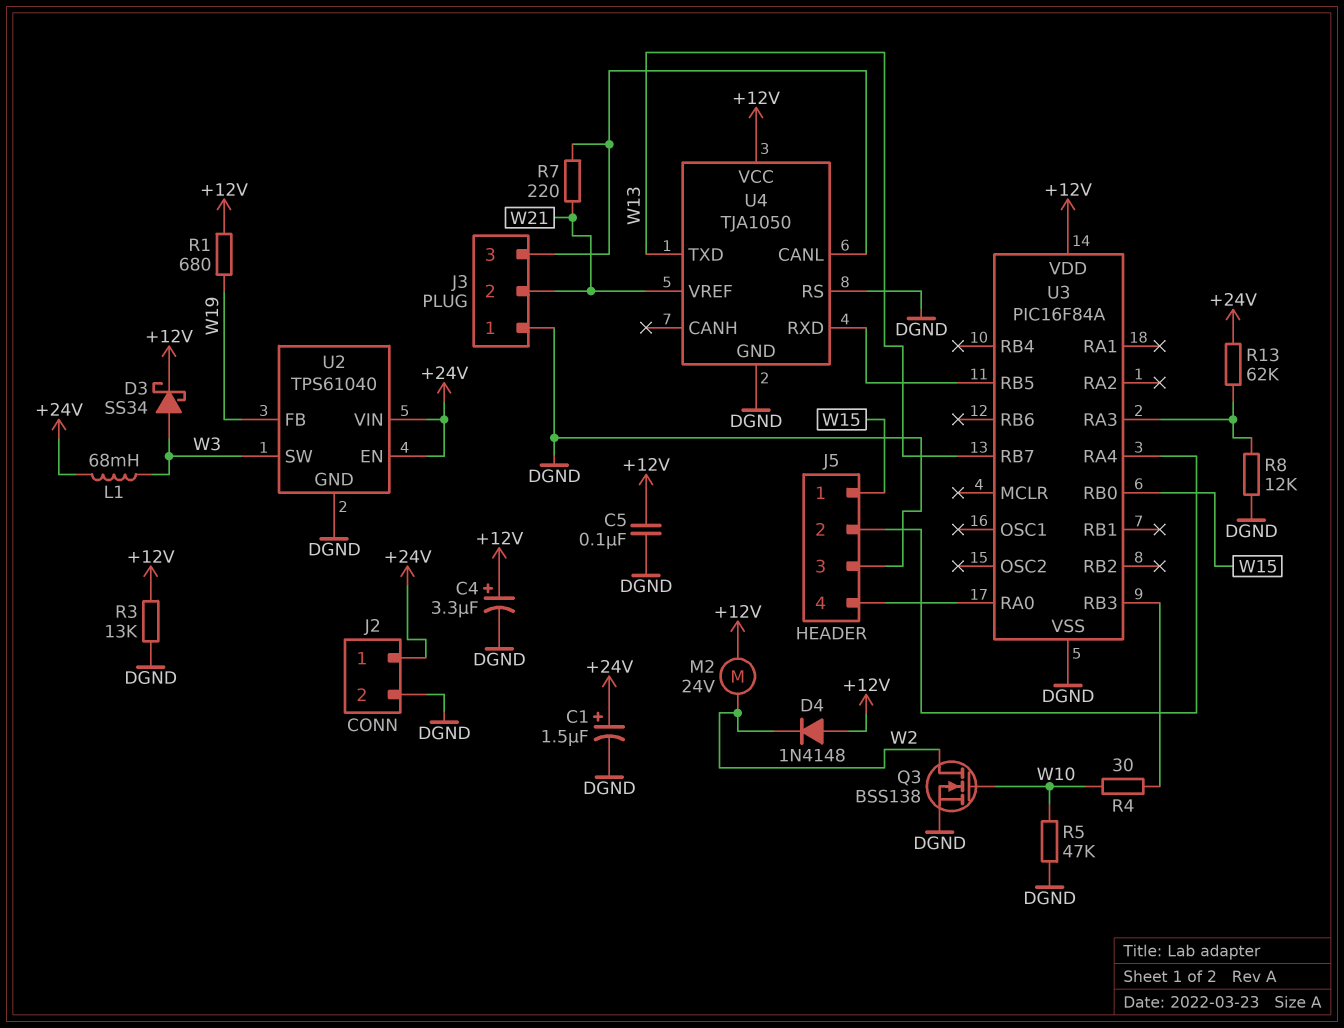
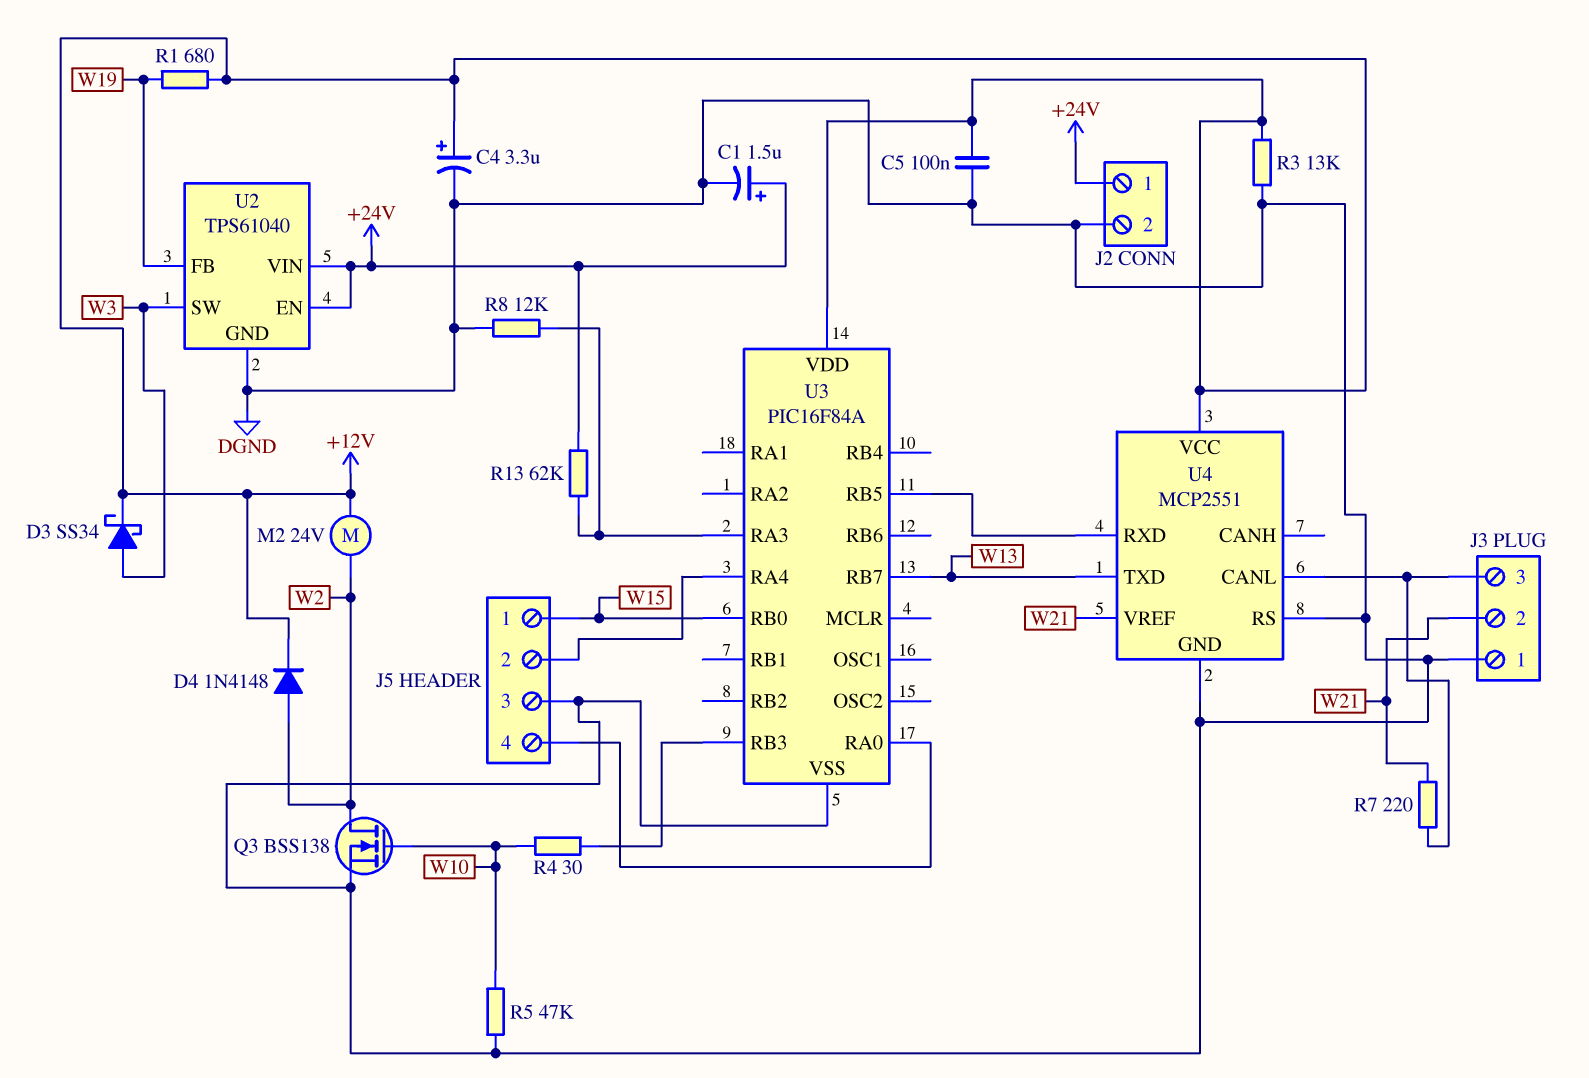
D4: diode 1N4148 (A +12V, K W2) -> diode 1N4148 (A W2, K +12V)
L1: 68mH (+24V, W3) -> none
U4: TJA1050 -> MCP2551

